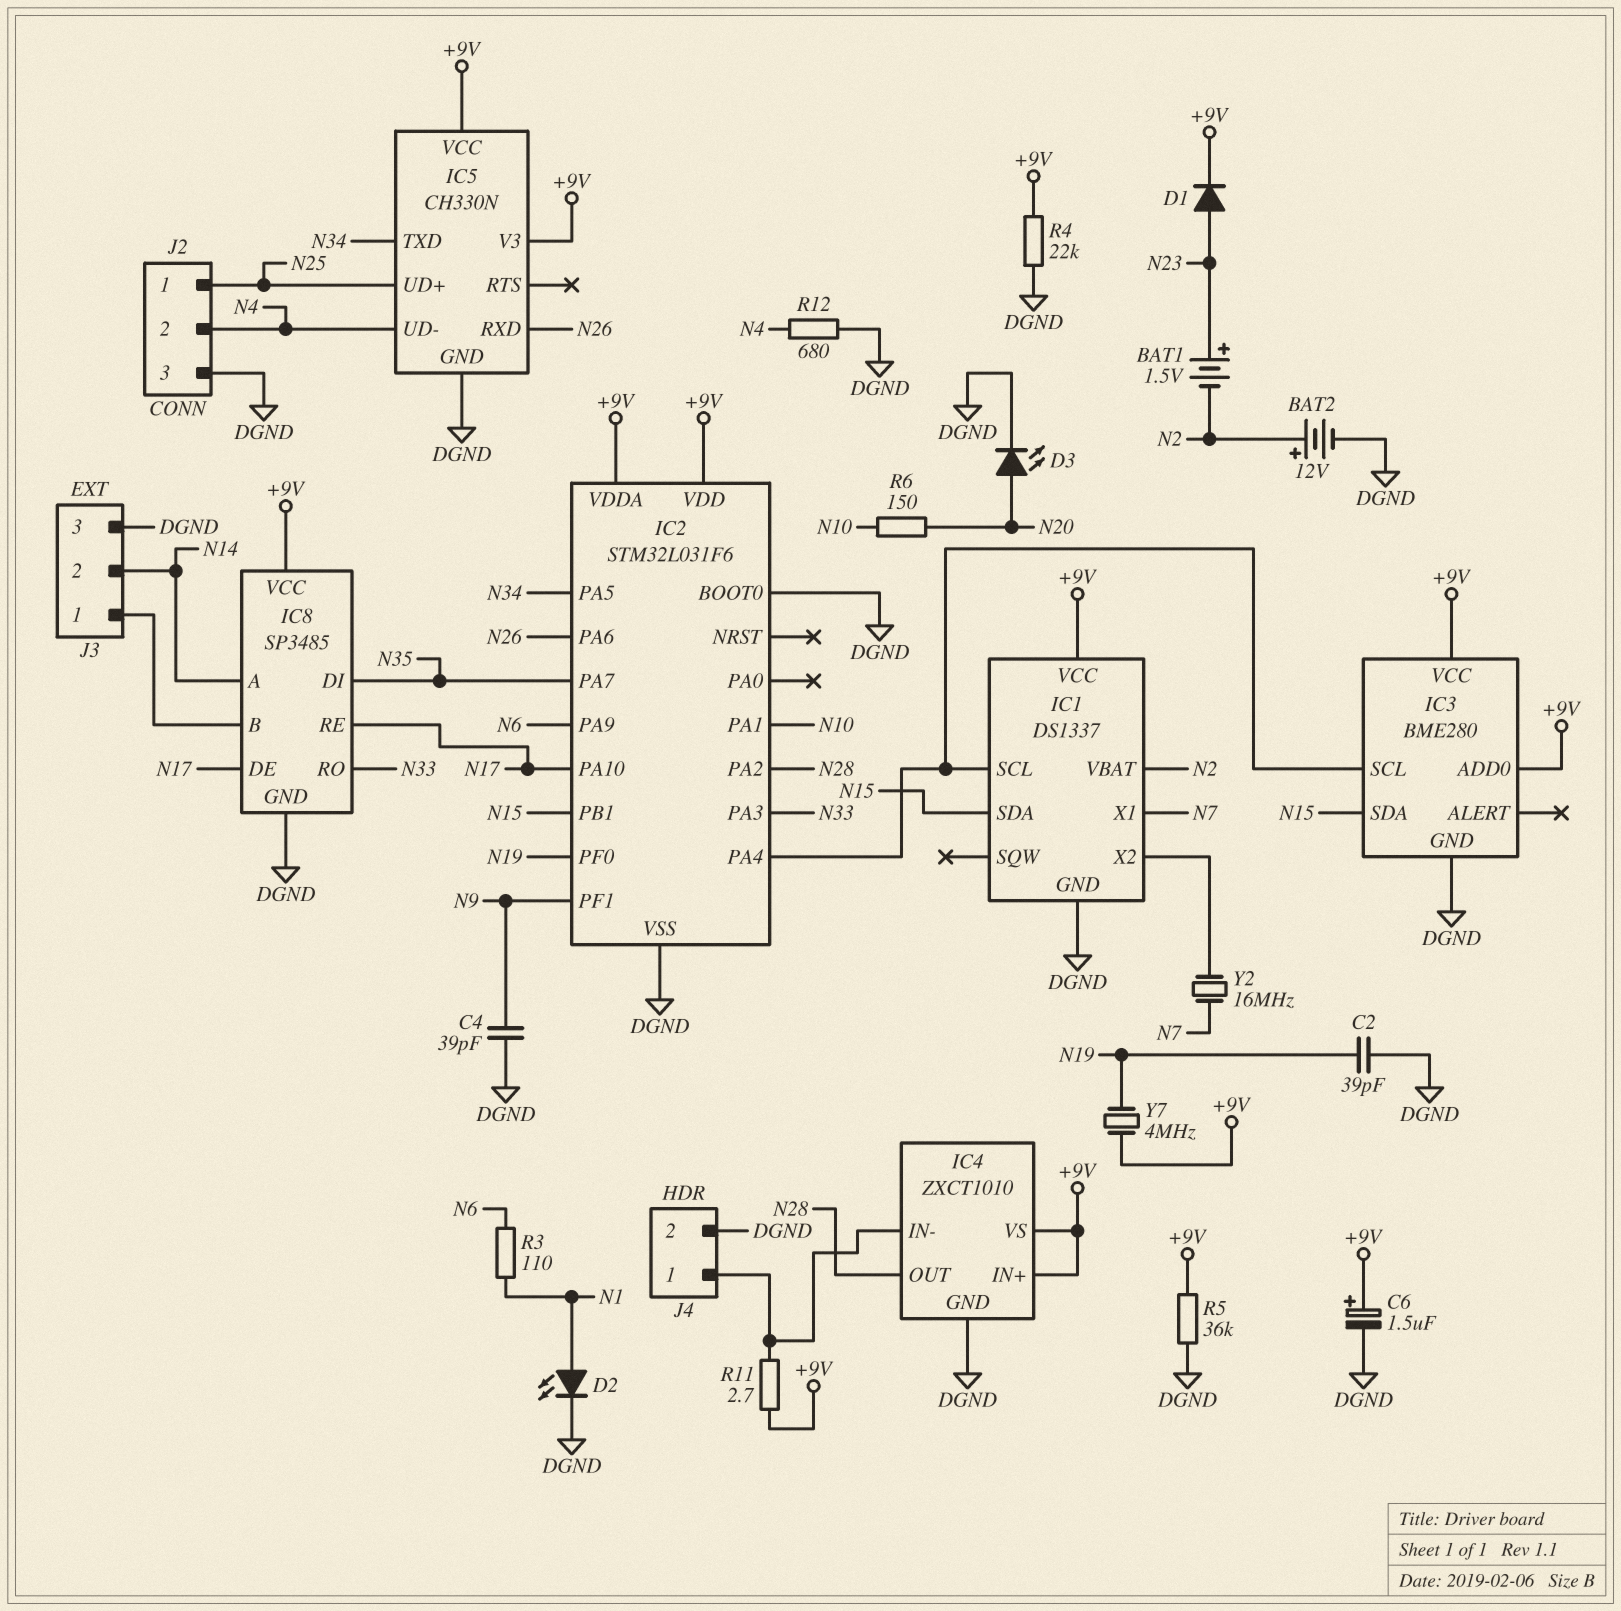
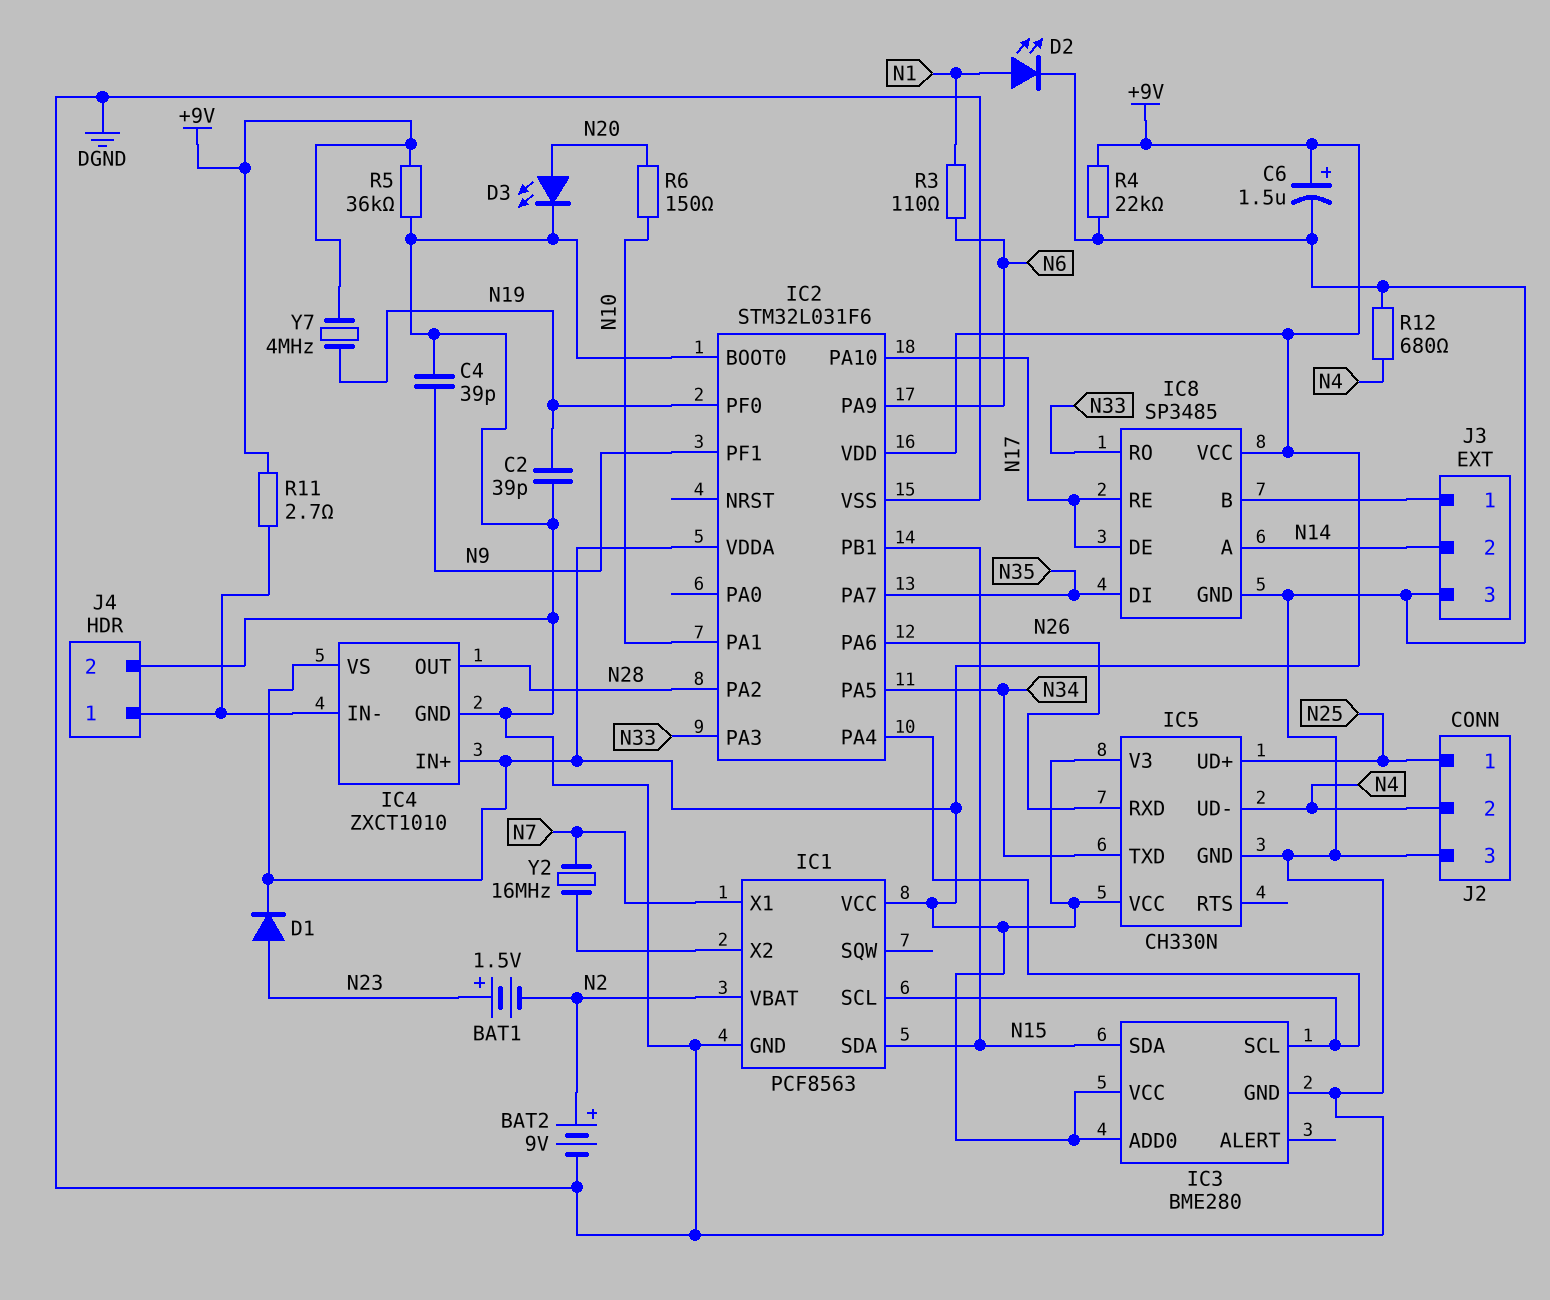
BAT2: 12V (plus N2, minus DGND) -> 9V (plus N2, minus DGND)
IC1: DS1337 -> PCF8563

